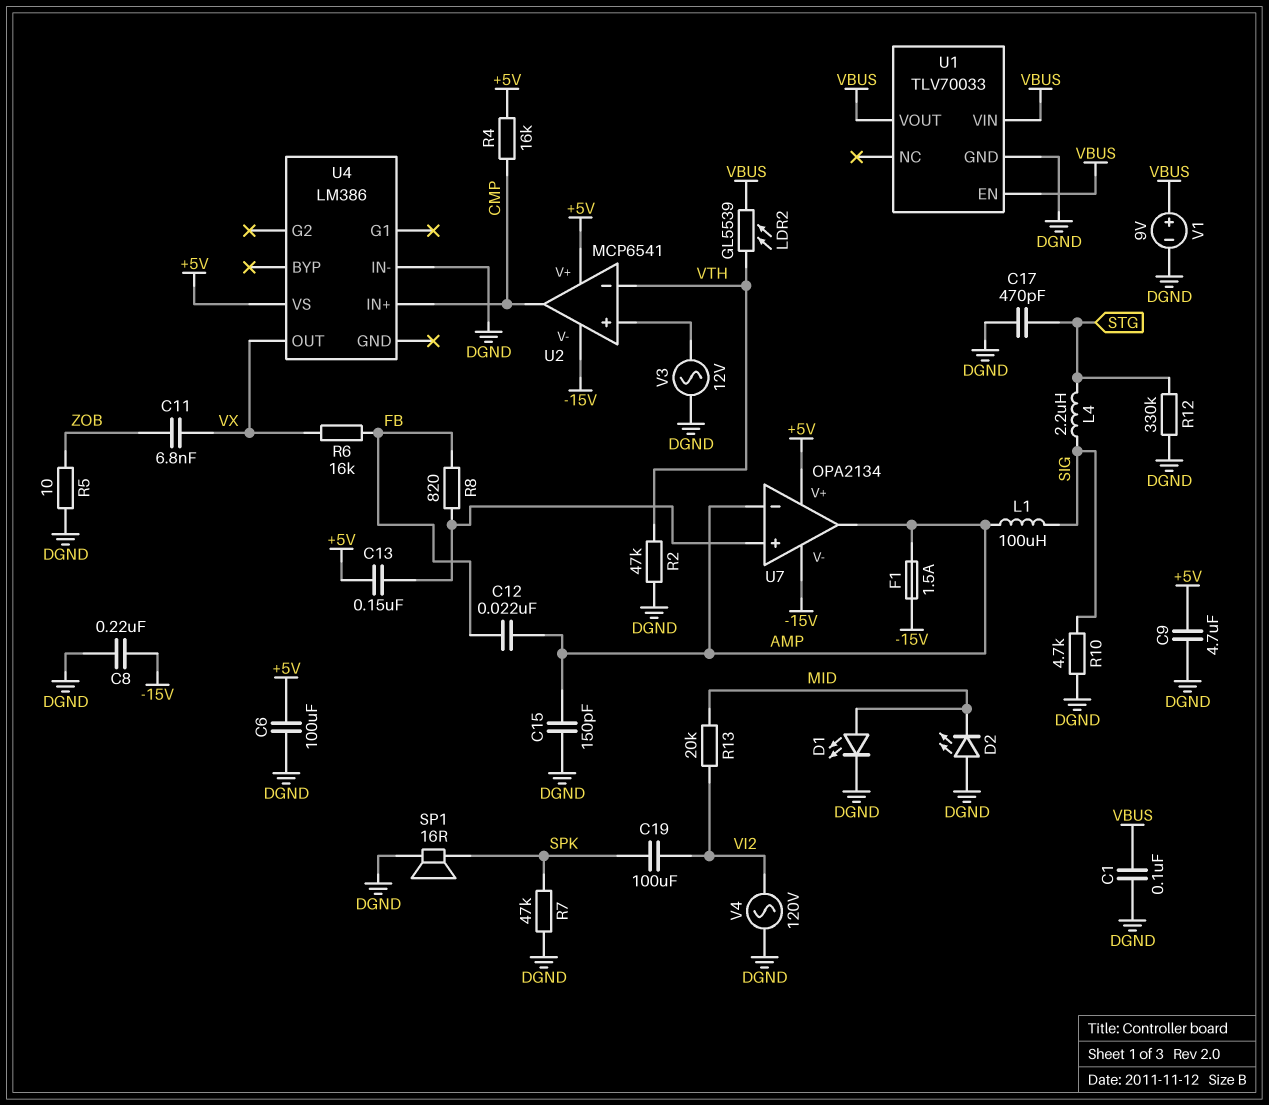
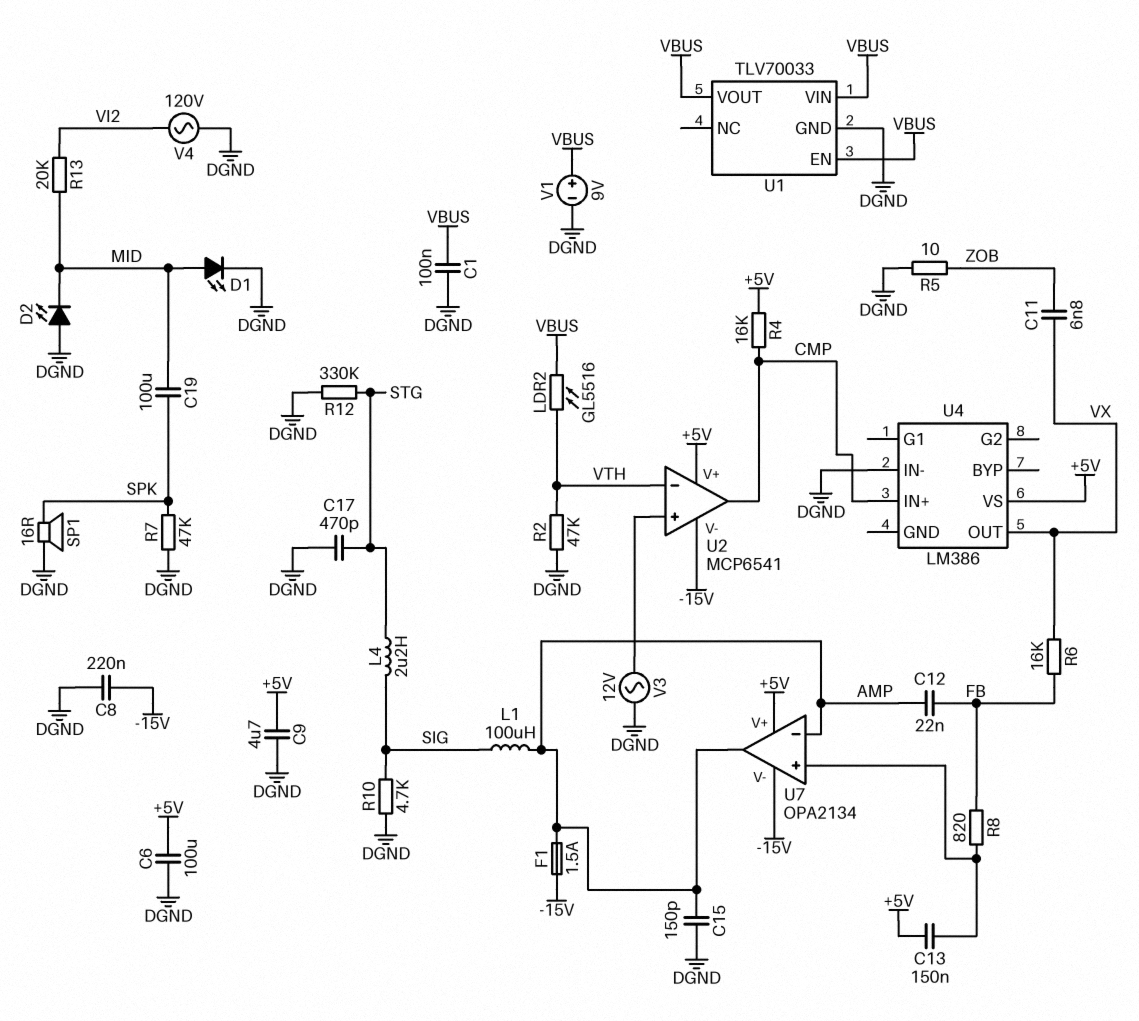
C19: 100uF (SPK, VI2) -> 100uF (MID, SPK)
LDR2: GL5539 (VBUS, VTH) -> GL5516 (VBUS, VTH)

